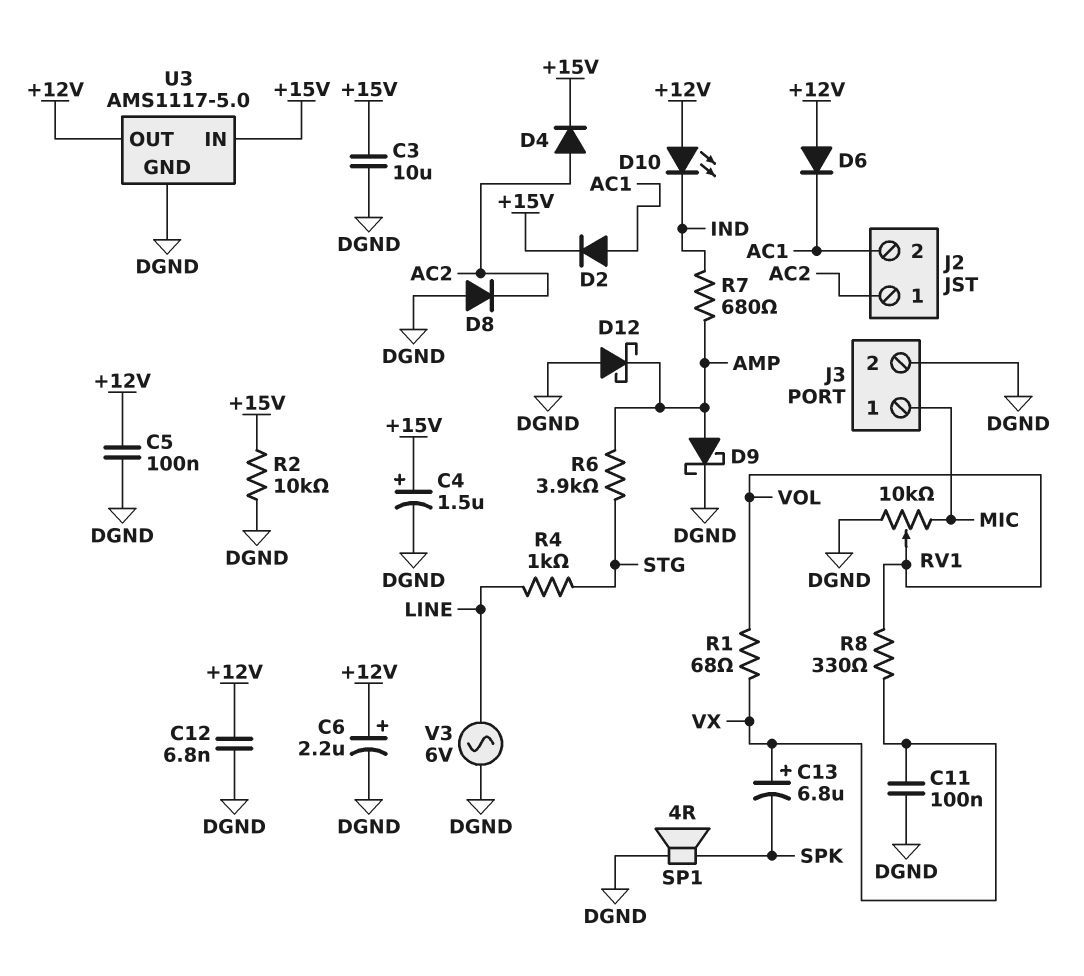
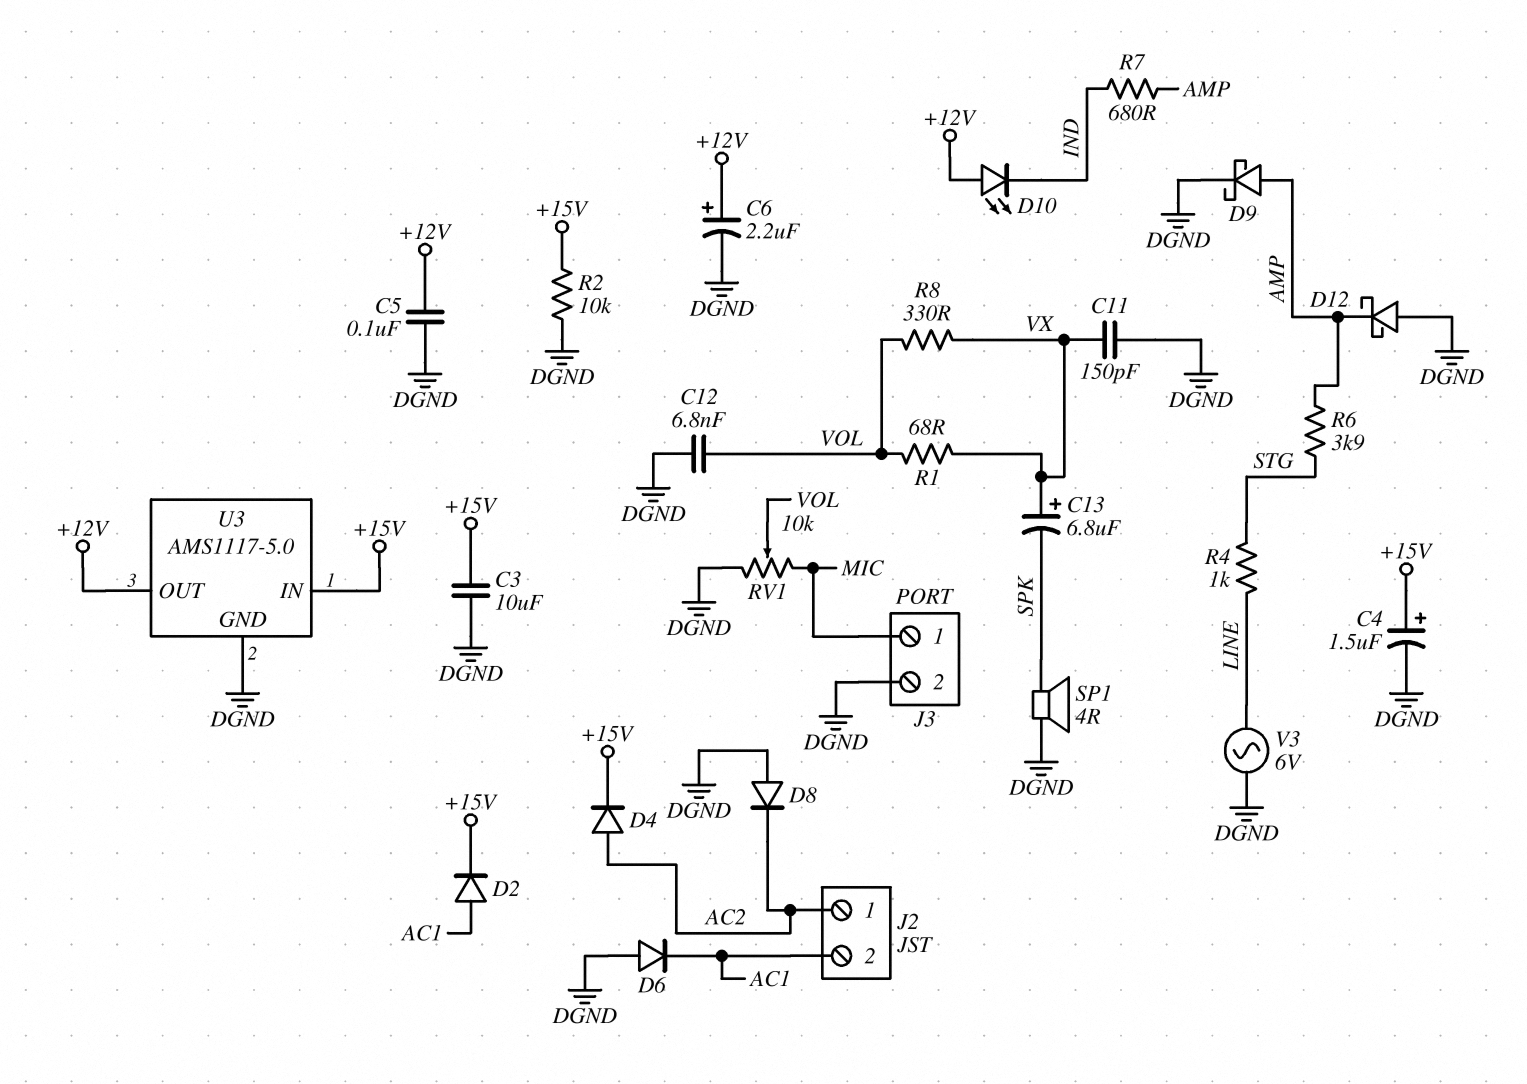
C11: 100nF (DGND, VX) -> 150pF (DGND, VX)
C12: 6.8nF (+12V, DGND) -> 6.8nF (DGND, VOL)
D6: diode (A +12V, K AC1) -> diode (A DGND, K AC1)

